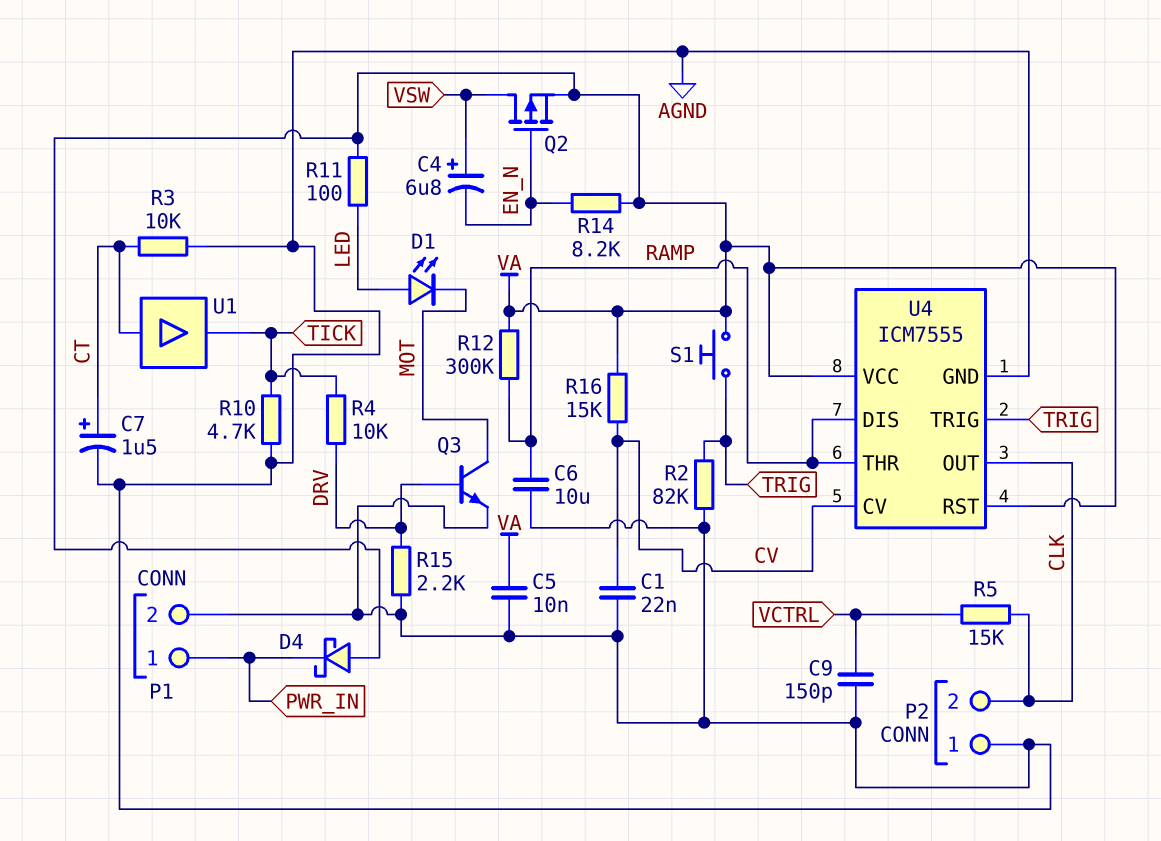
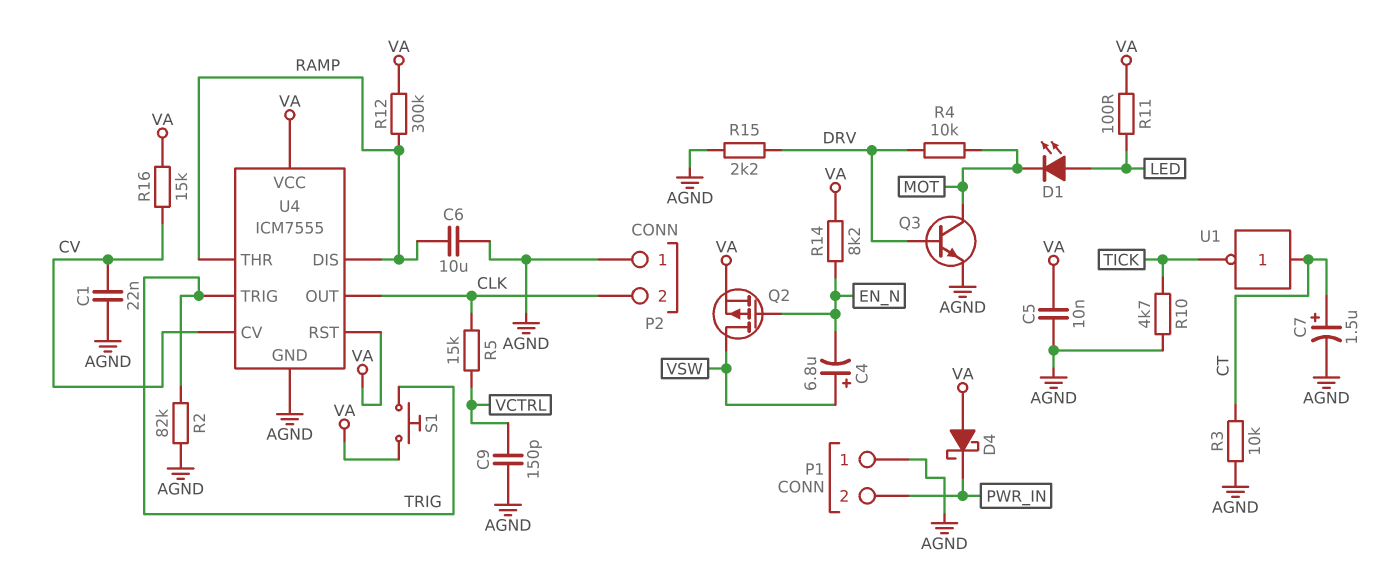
P1 pin 1: PWR_IN -> AGND
P1 pin 2: AGND -> PWR_IN
R4: 10k (DRV, TICK) -> 10k (DRV, MOT)
U1: buffer (in CT, out TICK) -> NOT (in CT, out TICK)

